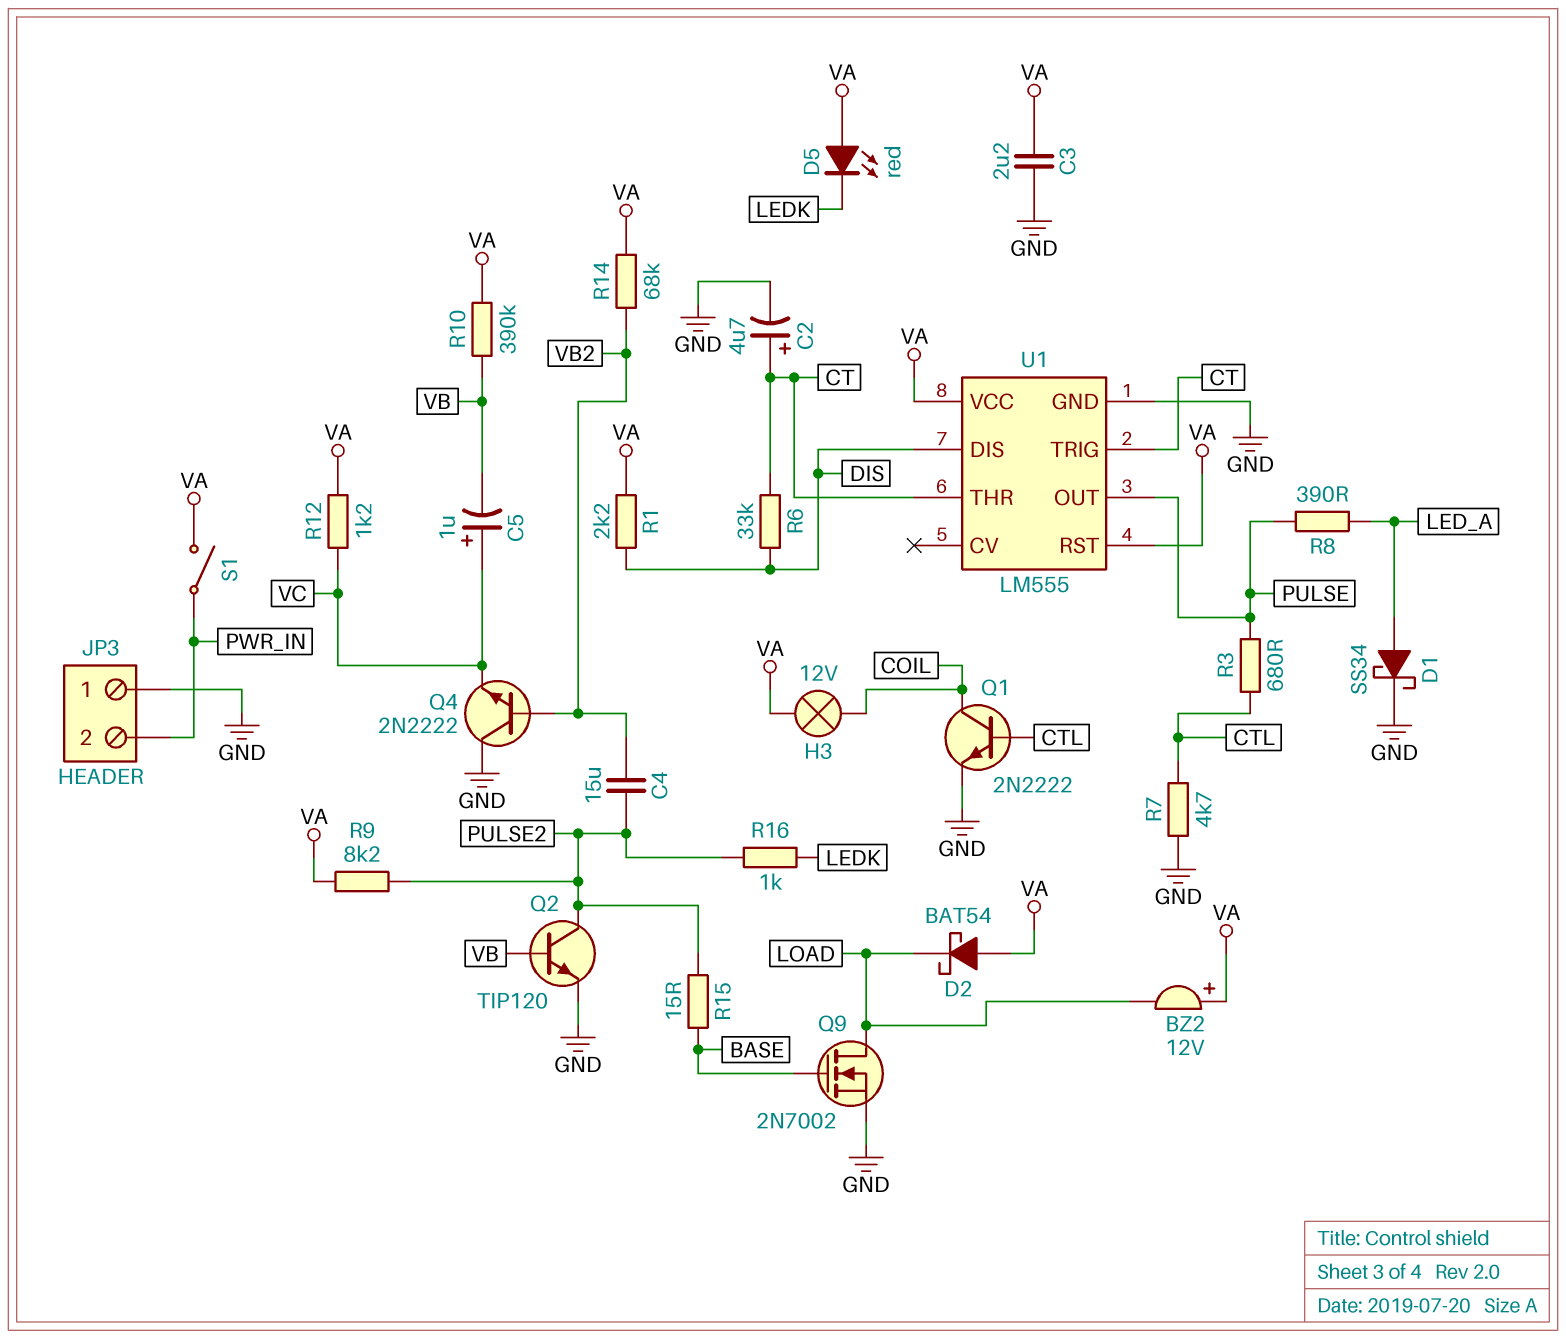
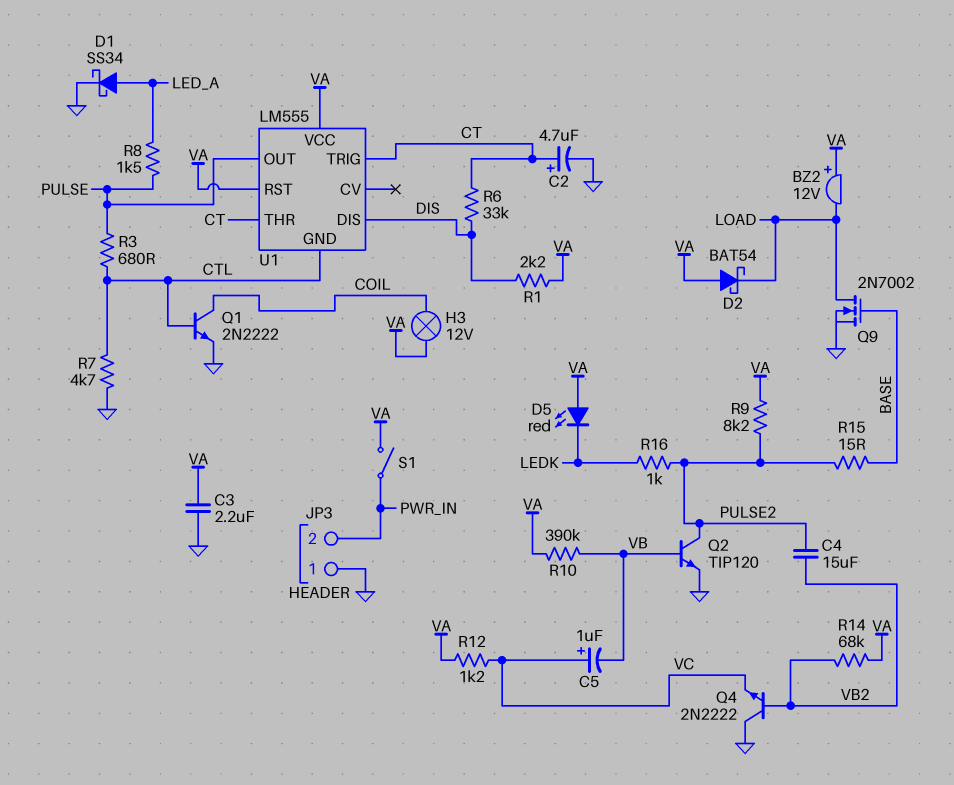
R8: 390 (LED_A, PULSE) -> 1.5k (LED_A, PULSE)
U1 pin GND: GND -> CTL

